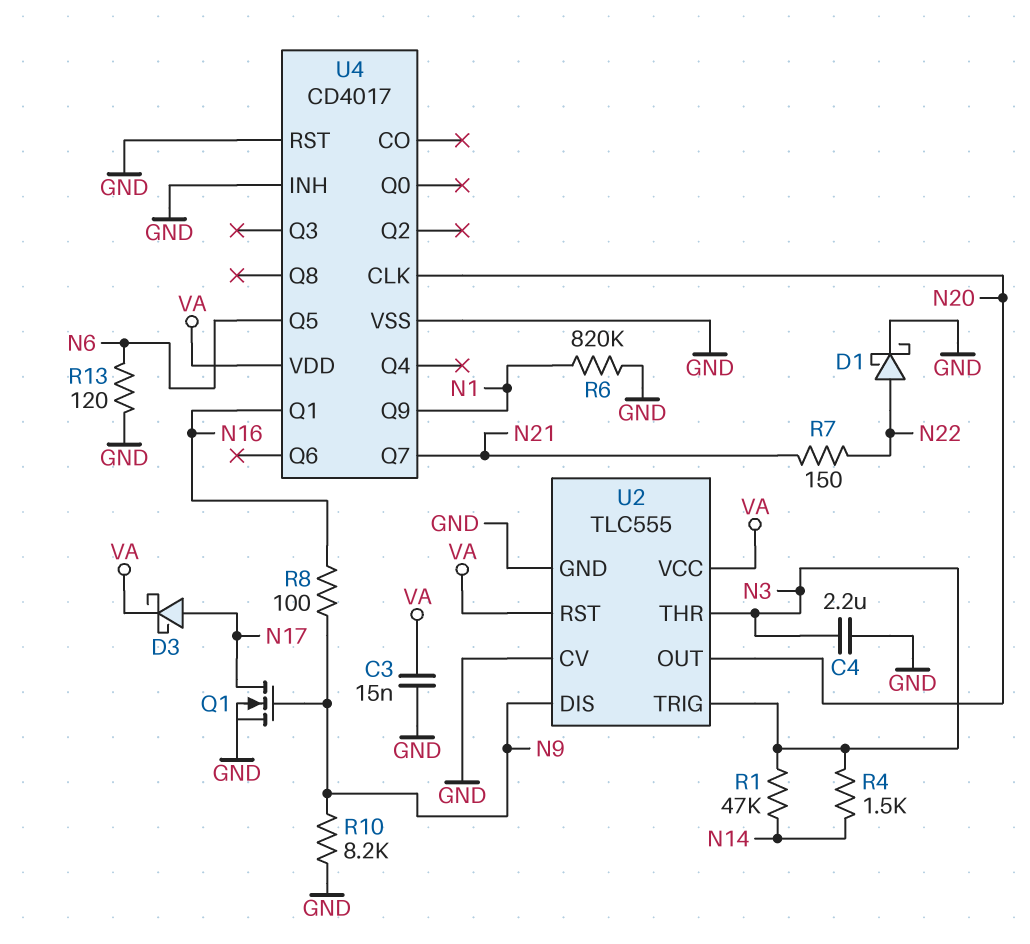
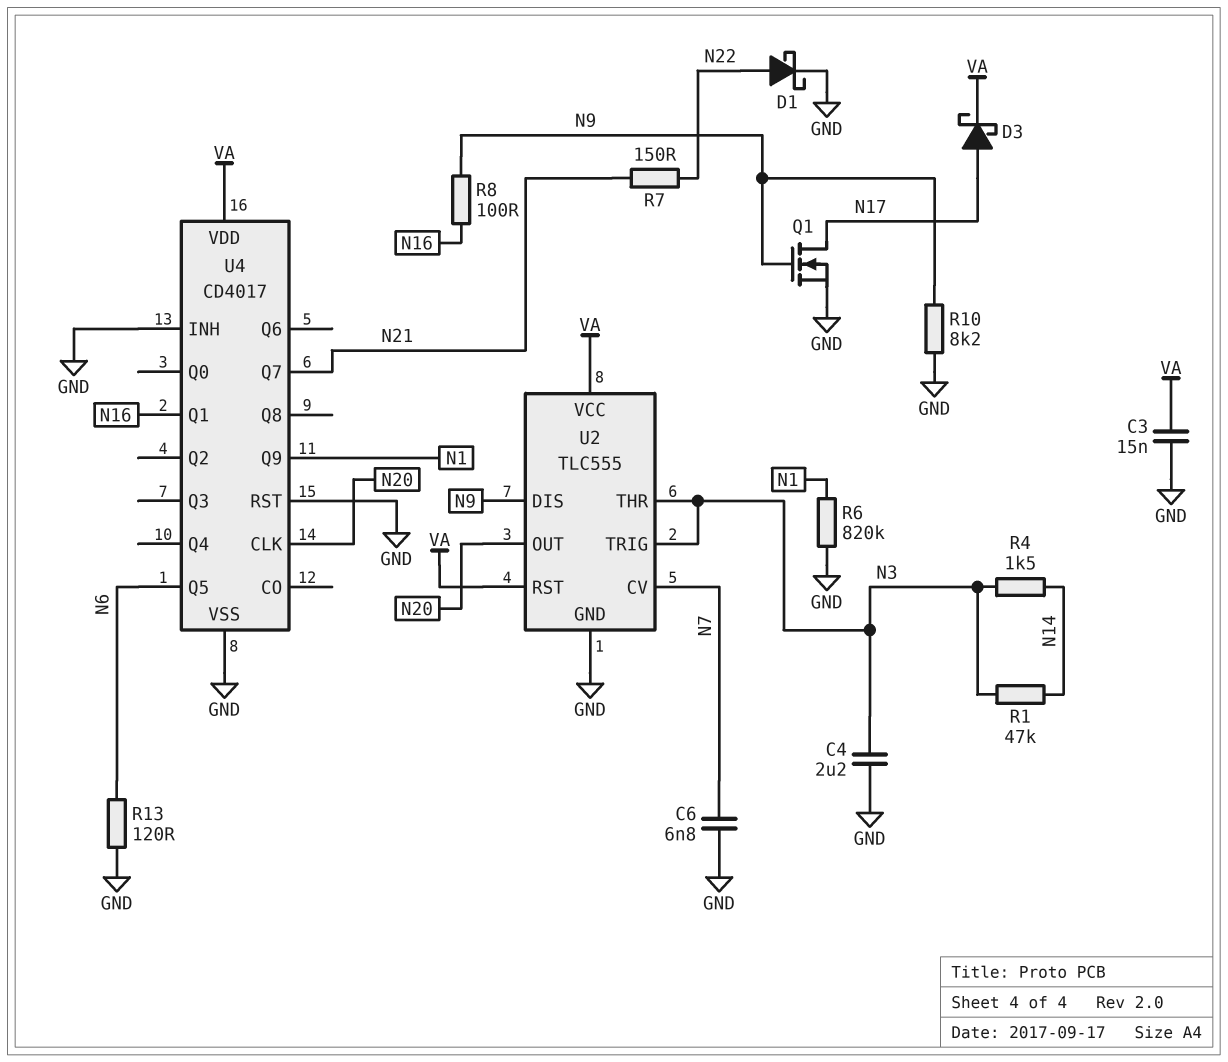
C6: none -> 6.8nF (GND, N7)
U2 pin CV: GND -> N7

